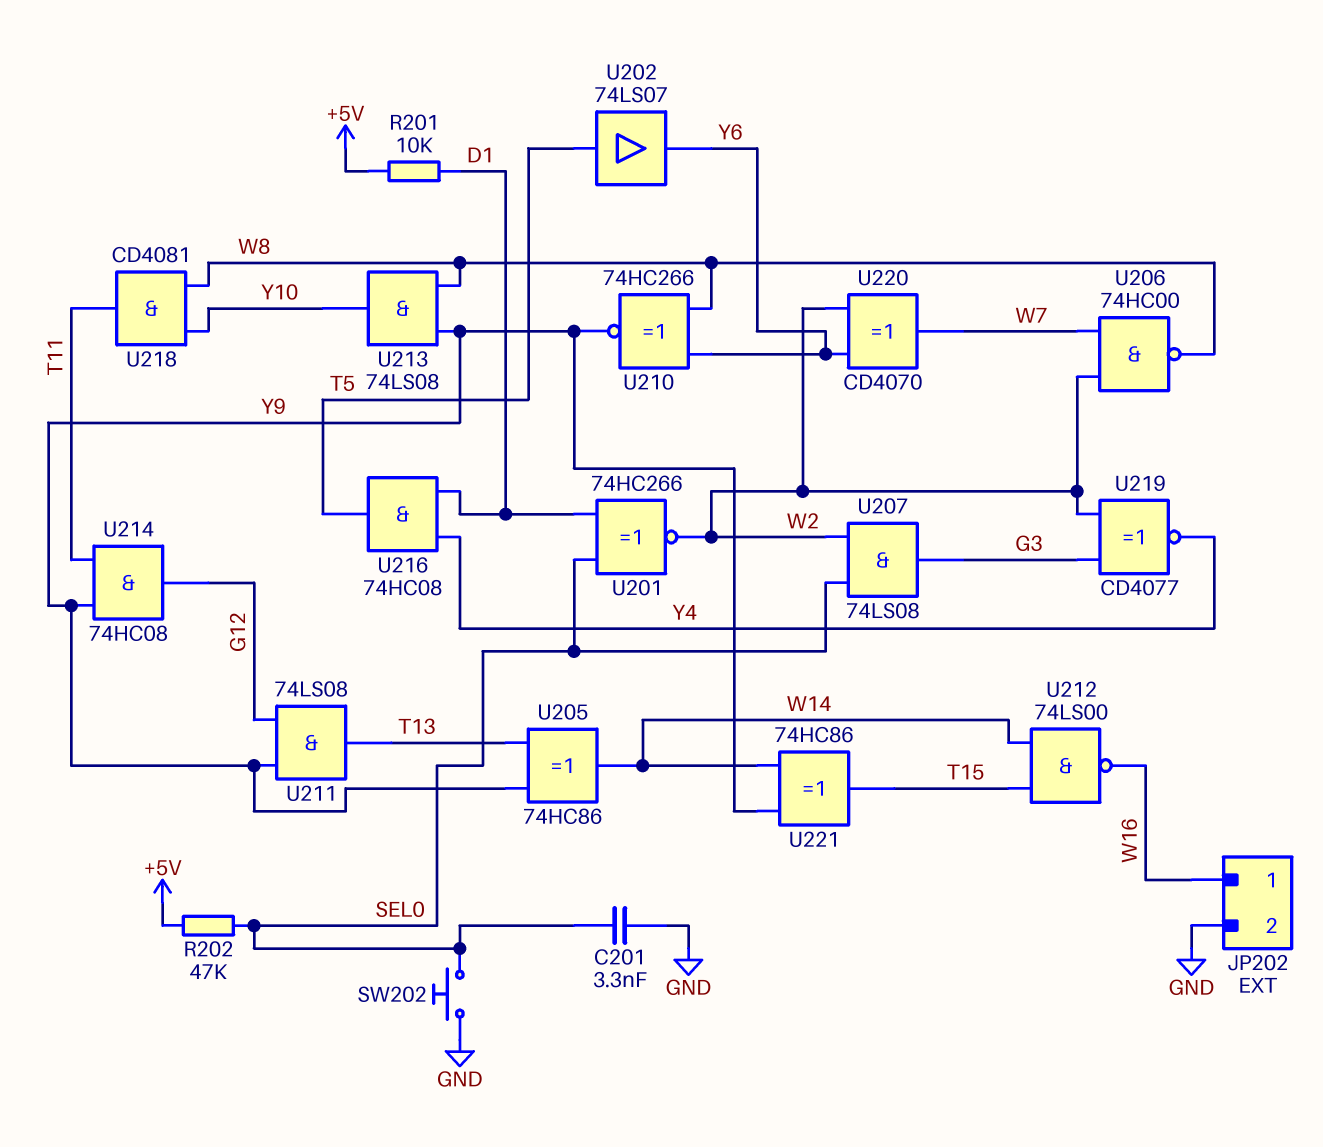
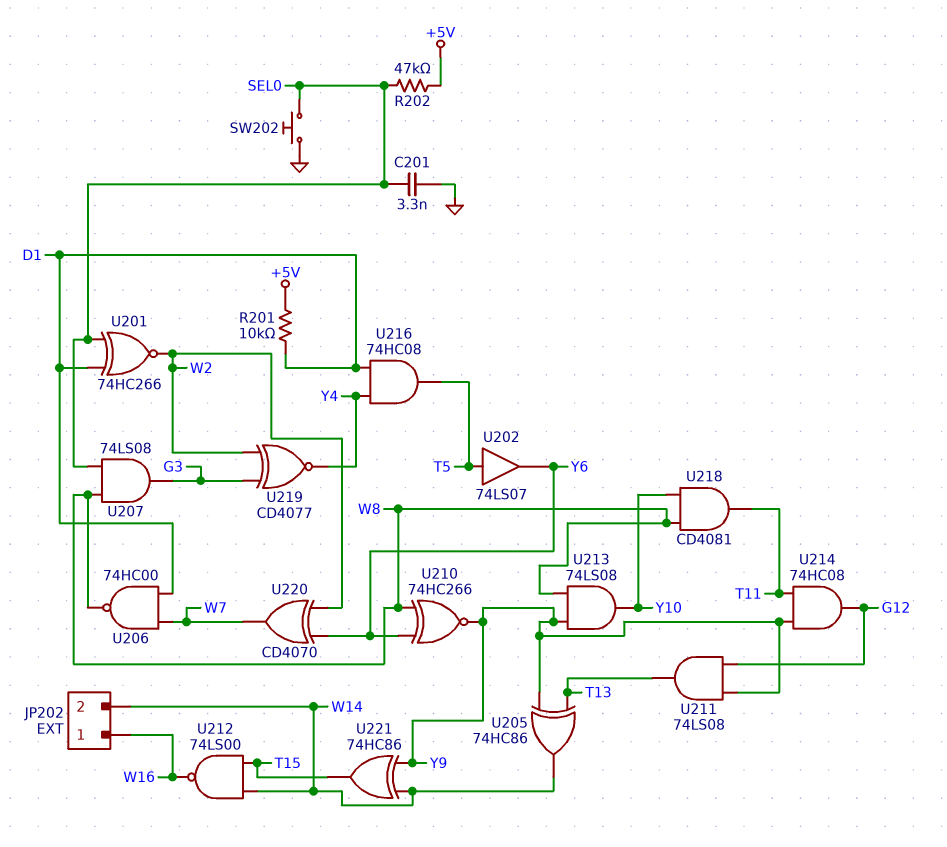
JP202 pin 2: GND -> W14
U206: NAND 74HC00 (in W2, in W7, out W8) -> NAND 74HC00 (in D1, in W7, out W8)
U207: AND 74LS08 (in SEL0, in W2, out G3) -> AND 74LS08 (in SEL0, in W8, out G3)

